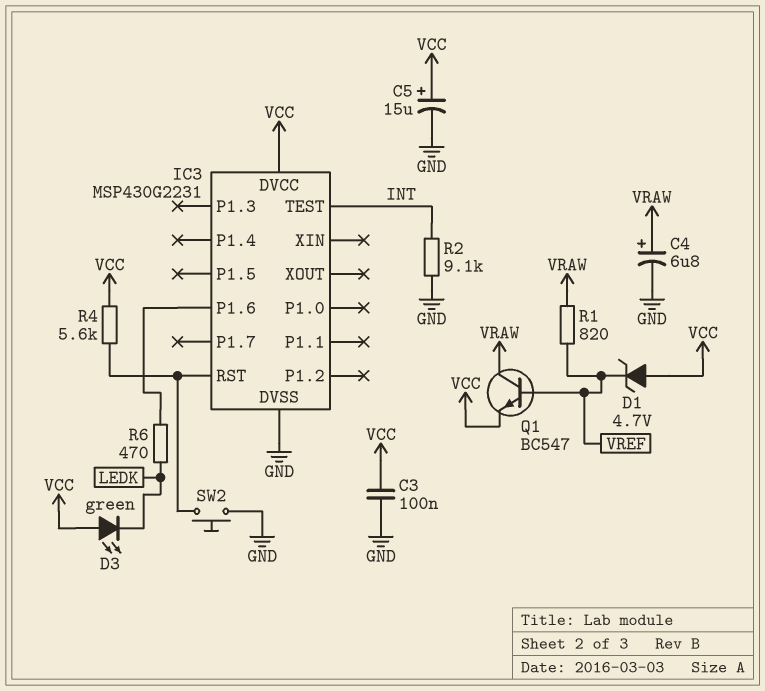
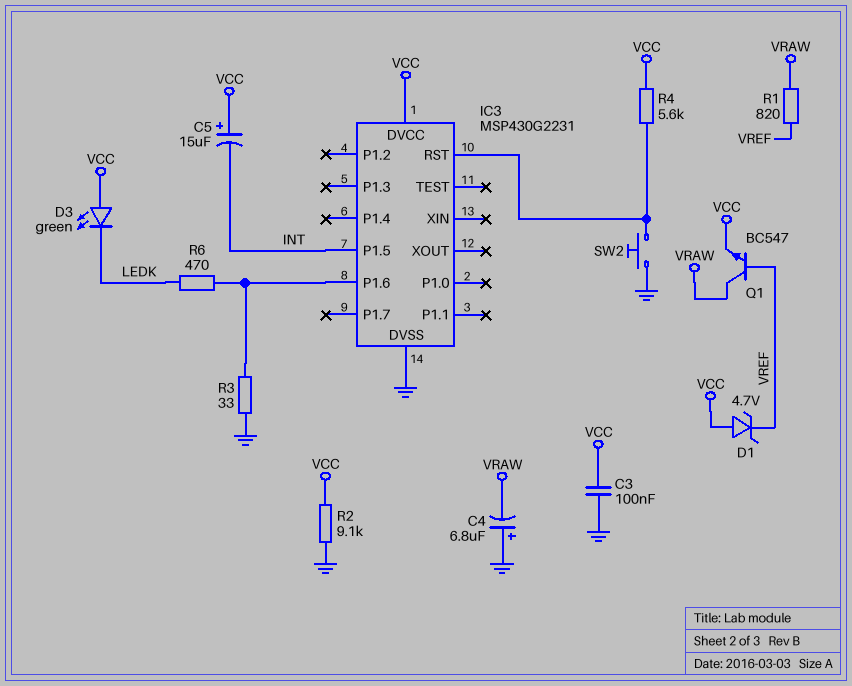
C4: 6.8uF (plus VRAW, minus GND) -> 6.8uF (plus GND, minus VRAW)
C5: 15uF (plus VCC, minus GND) -> 15uF (plus VCC, minus INT)
IC3 pin P1.5: none -> INT
IC3 pin TEST: INT -> none
R2: 9.1k (GND, INT) -> 9.1k (GND, VCC)
R3: none -> 33 (GND, IC3/P1.6)

